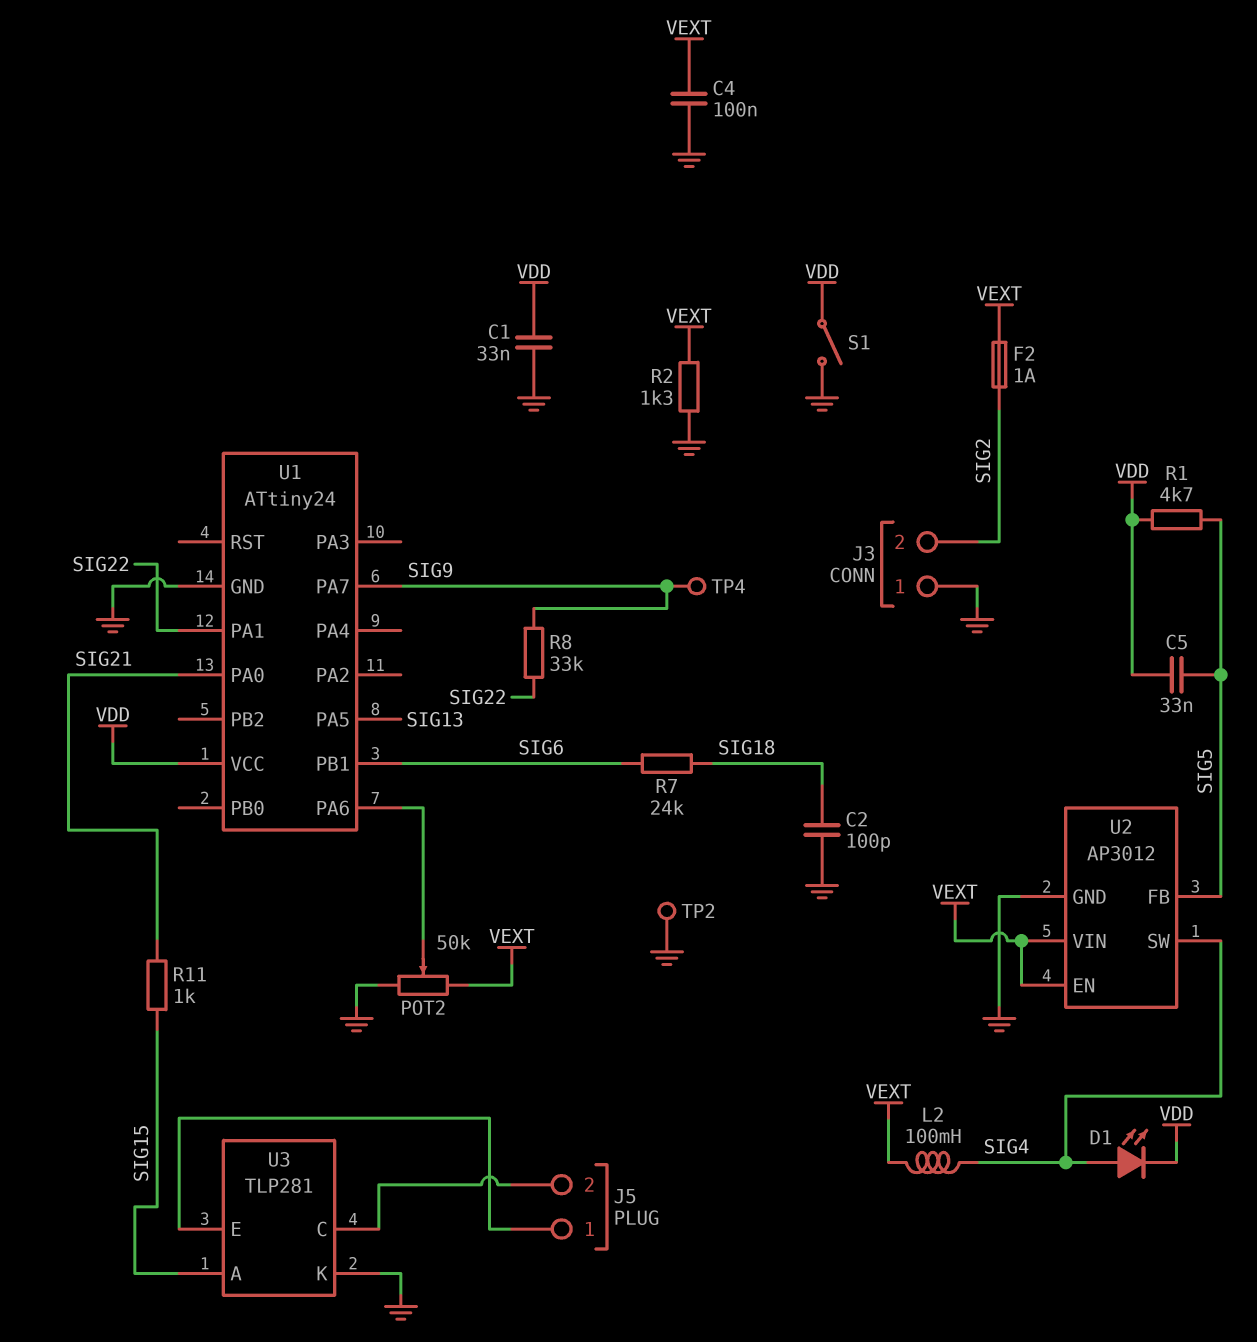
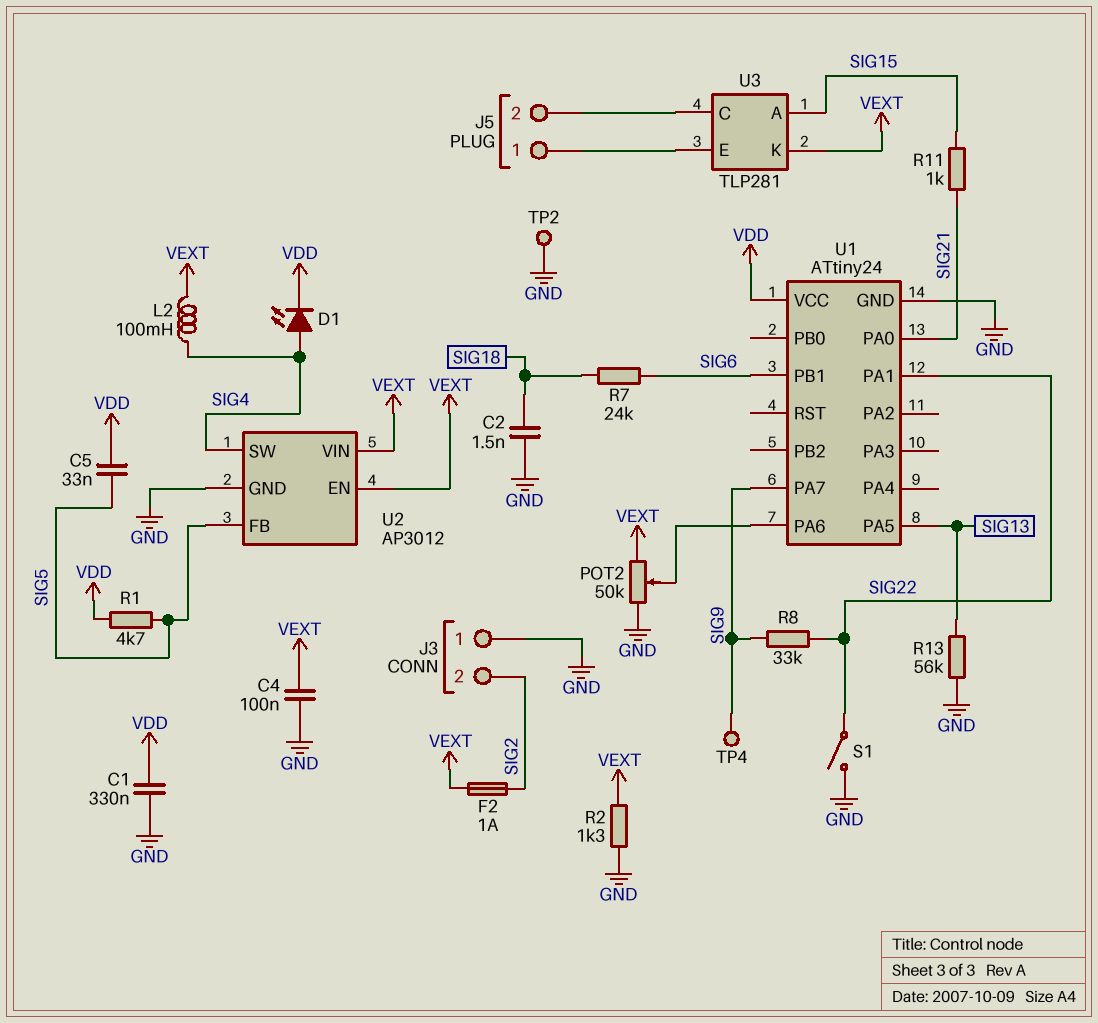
C1: 33nF (GND, VDD) -> 330nF (GND, VDD)
C2: 100pF (GND, SIG18) -> 1.5nF (GND, SIG18)
R13: none -> 56k (GND, SIG13)
S1: switch (GND, VDD) -> switch (GND, SIG22)
U3 pin K: GND -> VEXT

